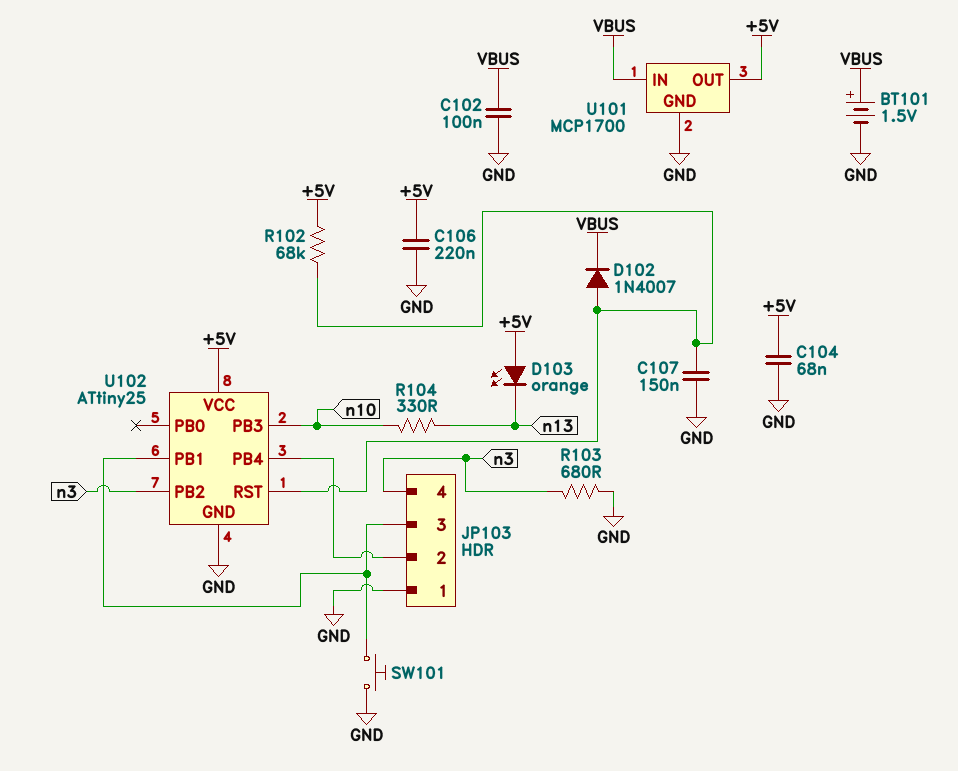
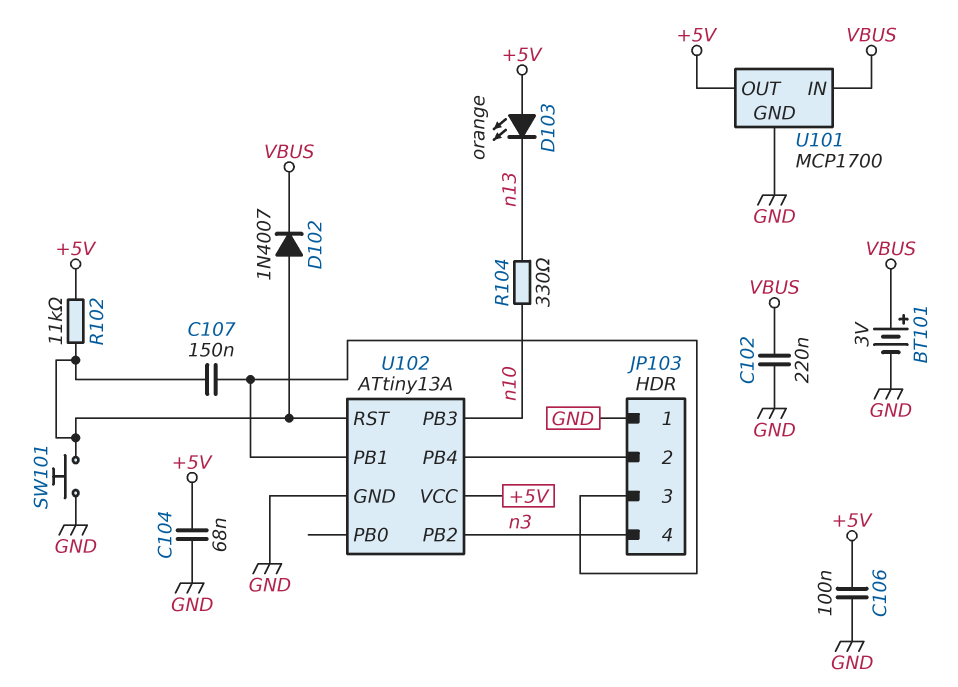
BT101: 1.5V (plus VBUS, minus GND) -> 3V (plus VBUS, minus GND)
C102: 100nF (GND, VBUS) -> 220nF (GND, VBUS)
C106: 220nF (+5V, GND) -> 100nF (+5V, GND)
C107: 150nF (GND, U102/RST) -> 150nF (JP103/3, U102/RST)
R102: 68k (+5V, U102/RST) -> 11k (+5V, U102/RST)
R103: 680 (GND, n3) -> none
SW101: button (GND, JP103/3) -> button (GND, U102/RST)
U102: ATtiny25 -> ATtiny13A

